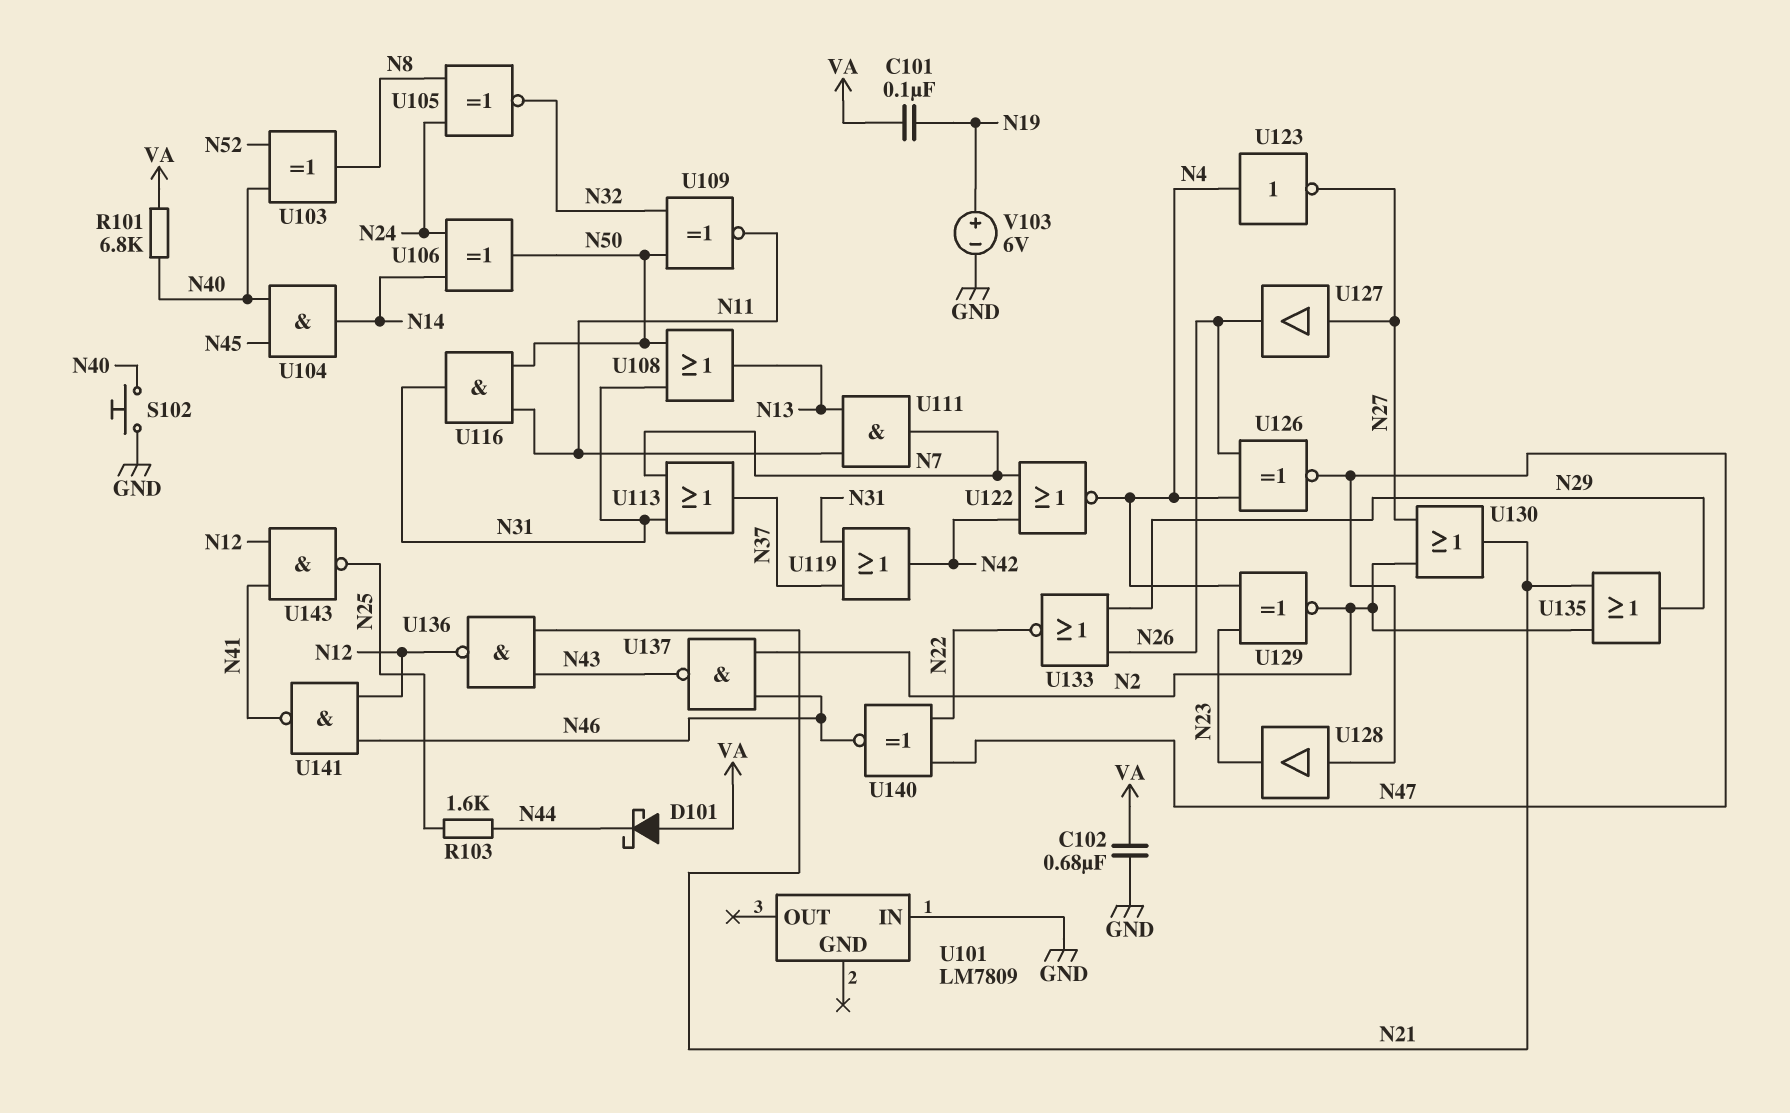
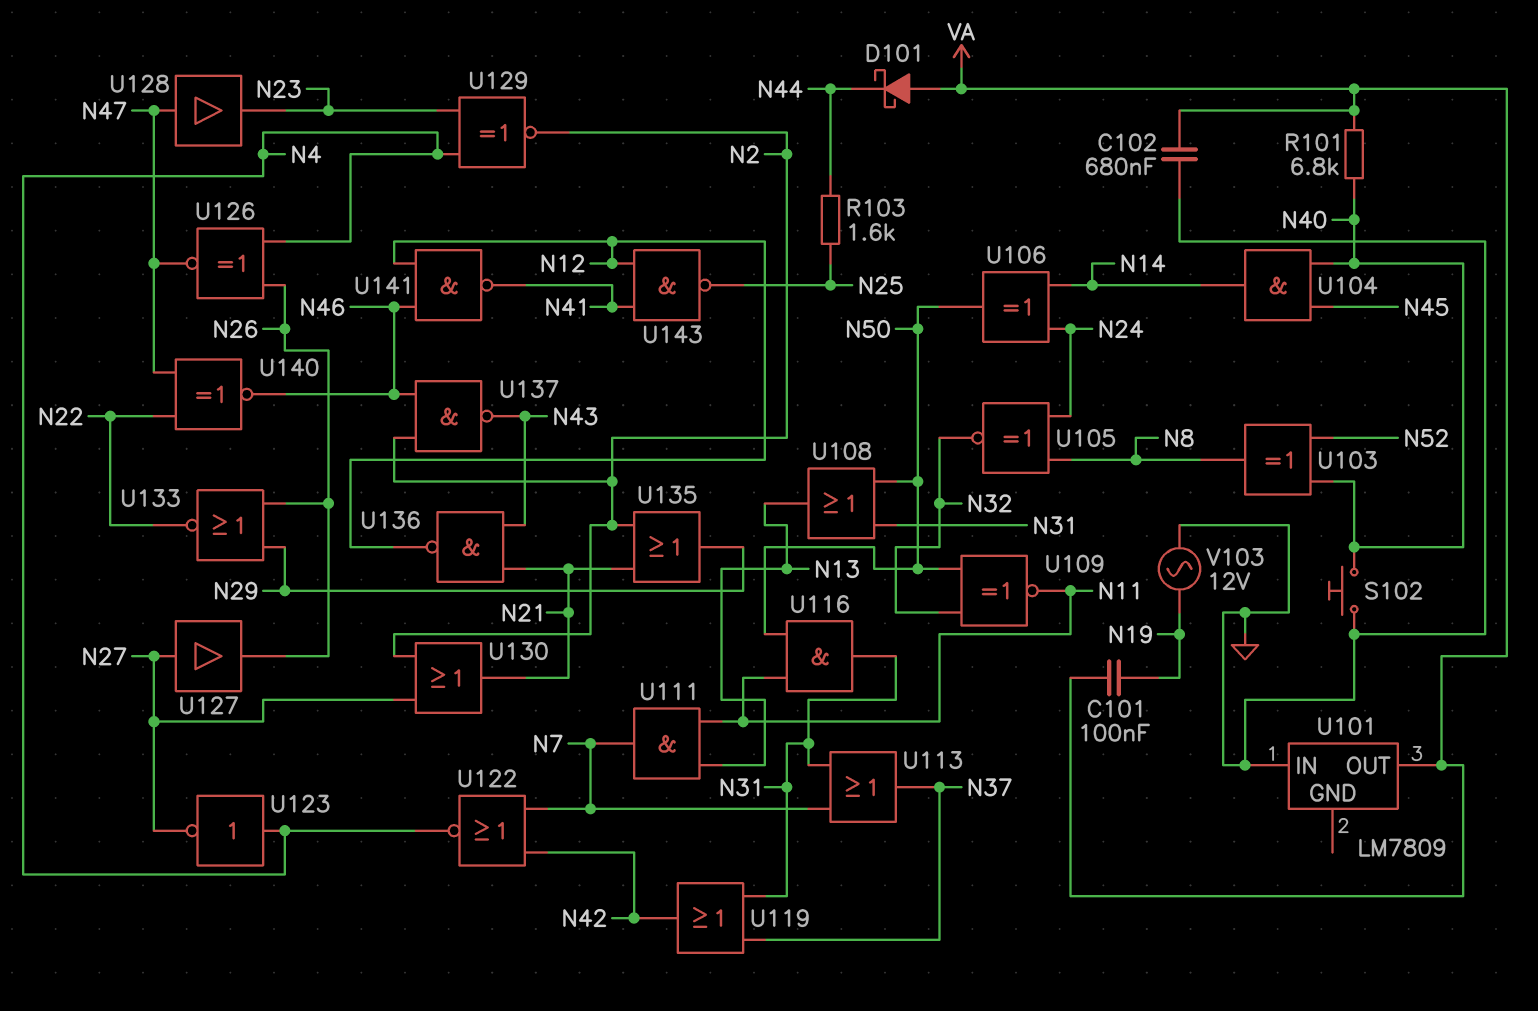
U101 pin OUT: none -> VA
V103: 6V (plus N19, minus GND) -> AC 12V (GND, N19)

